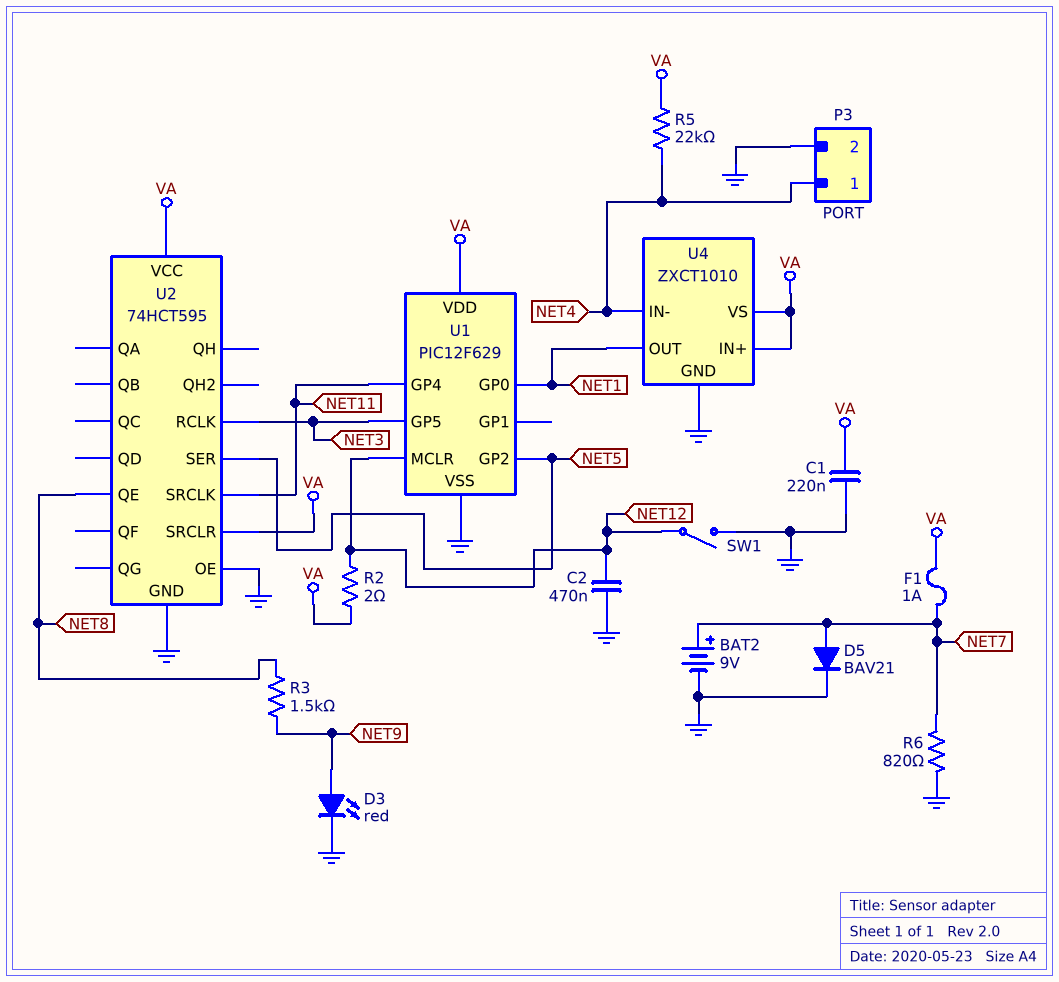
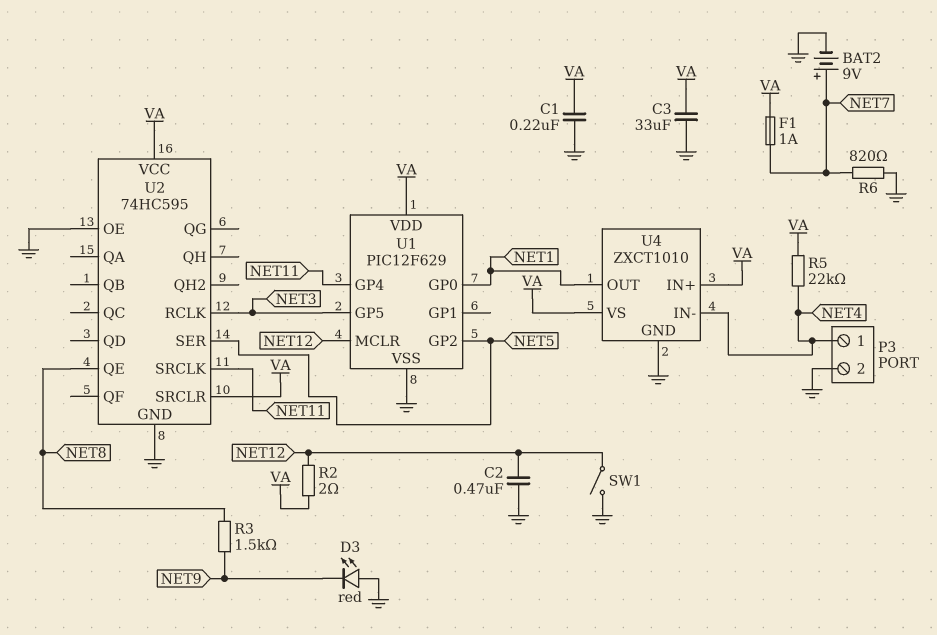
C3: none -> 33uF (GND, VA)
D3: LED red (A NET9, K GND) -> LED red (A GND, K NET9)
D5: diode BAV21 (A NET7, K GND) -> none
U2: 74HCT595 -> 74HC595

